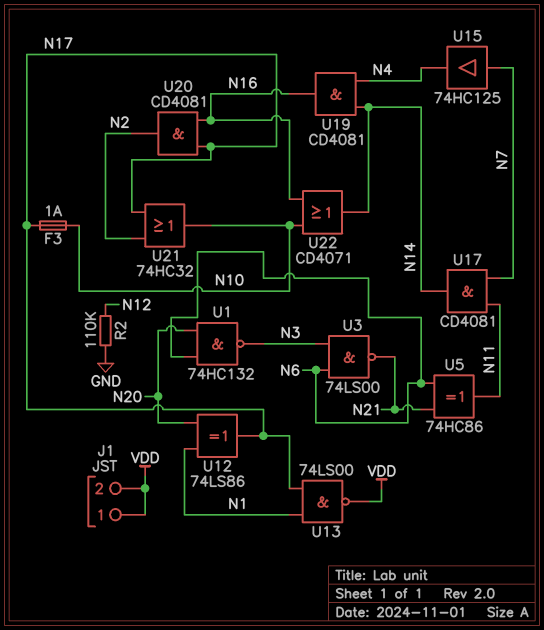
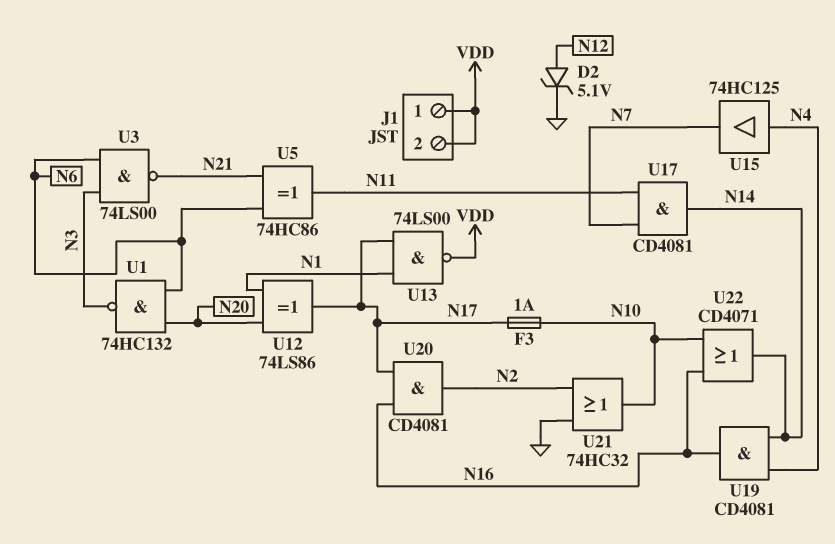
D2: none -> zener 5.1V (A N12, K GND)
R2: 110k (GND, N12) -> none
U15: buffer 74HC125 (in N7, out N4) -> buffer 74HC125 (in N4, out N7)
U21: OR 74HC32 (in N2, in N17, out N10) -> OR 74HC32 (in GND, in N2, out N10)

